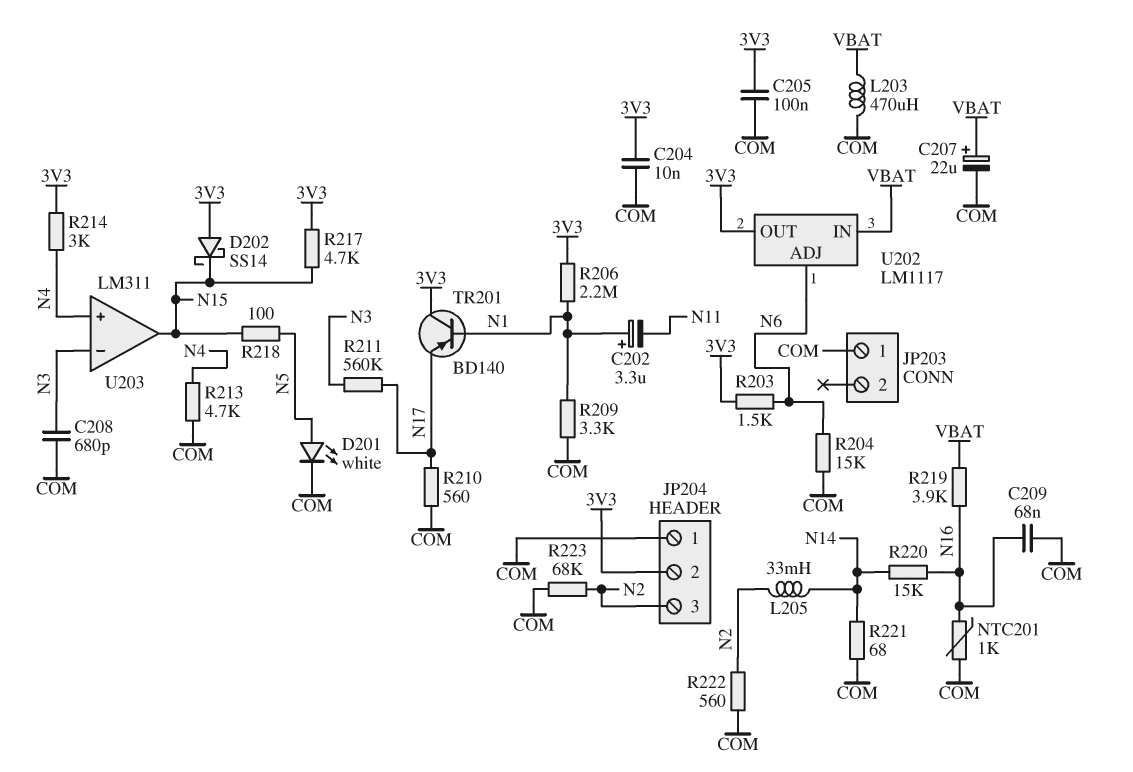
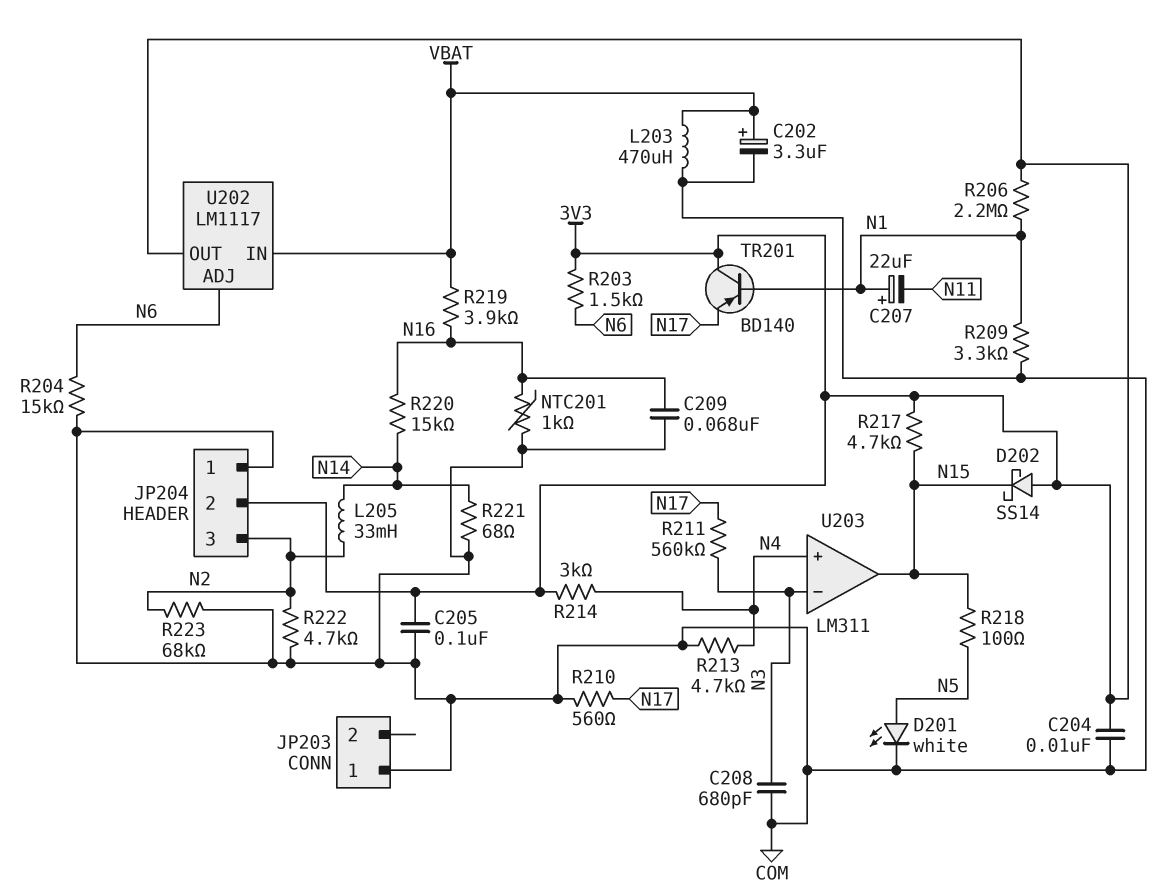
C202: 3.3uF (plus N1, minus N11) -> 3.3uF (plus VBAT, minus COM)
C207: 22uF (plus VBAT, minus COM) -> 22uF (plus N1, minus N11)
R222: 560 (COM, N2) -> 4.7k (COM, N2)

